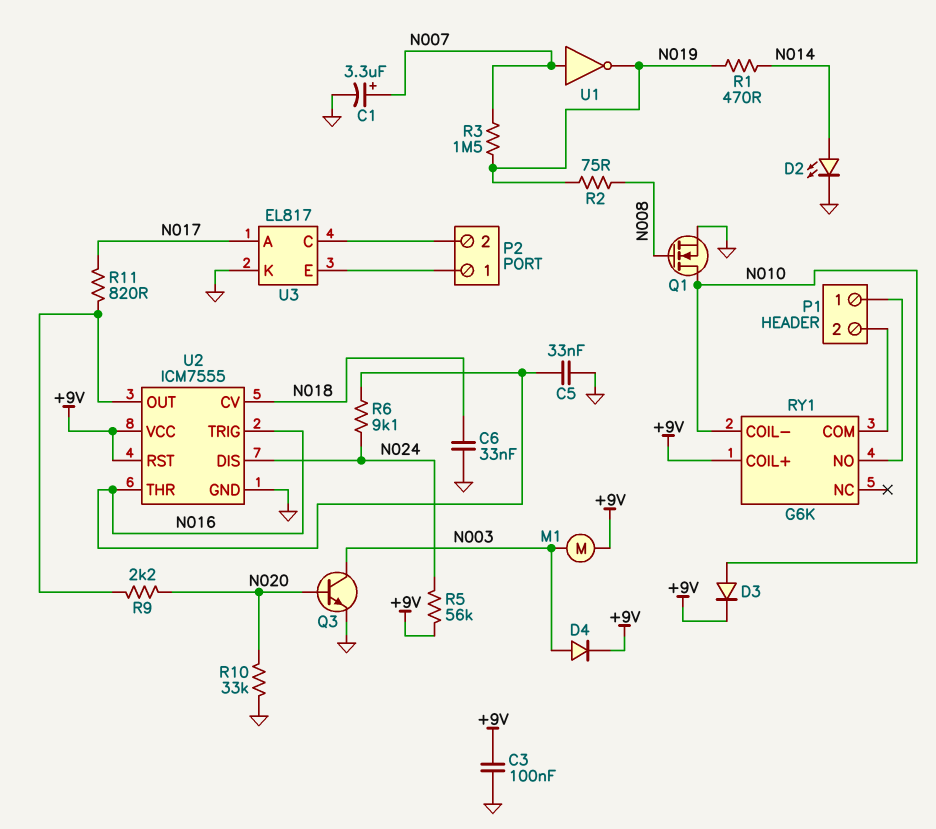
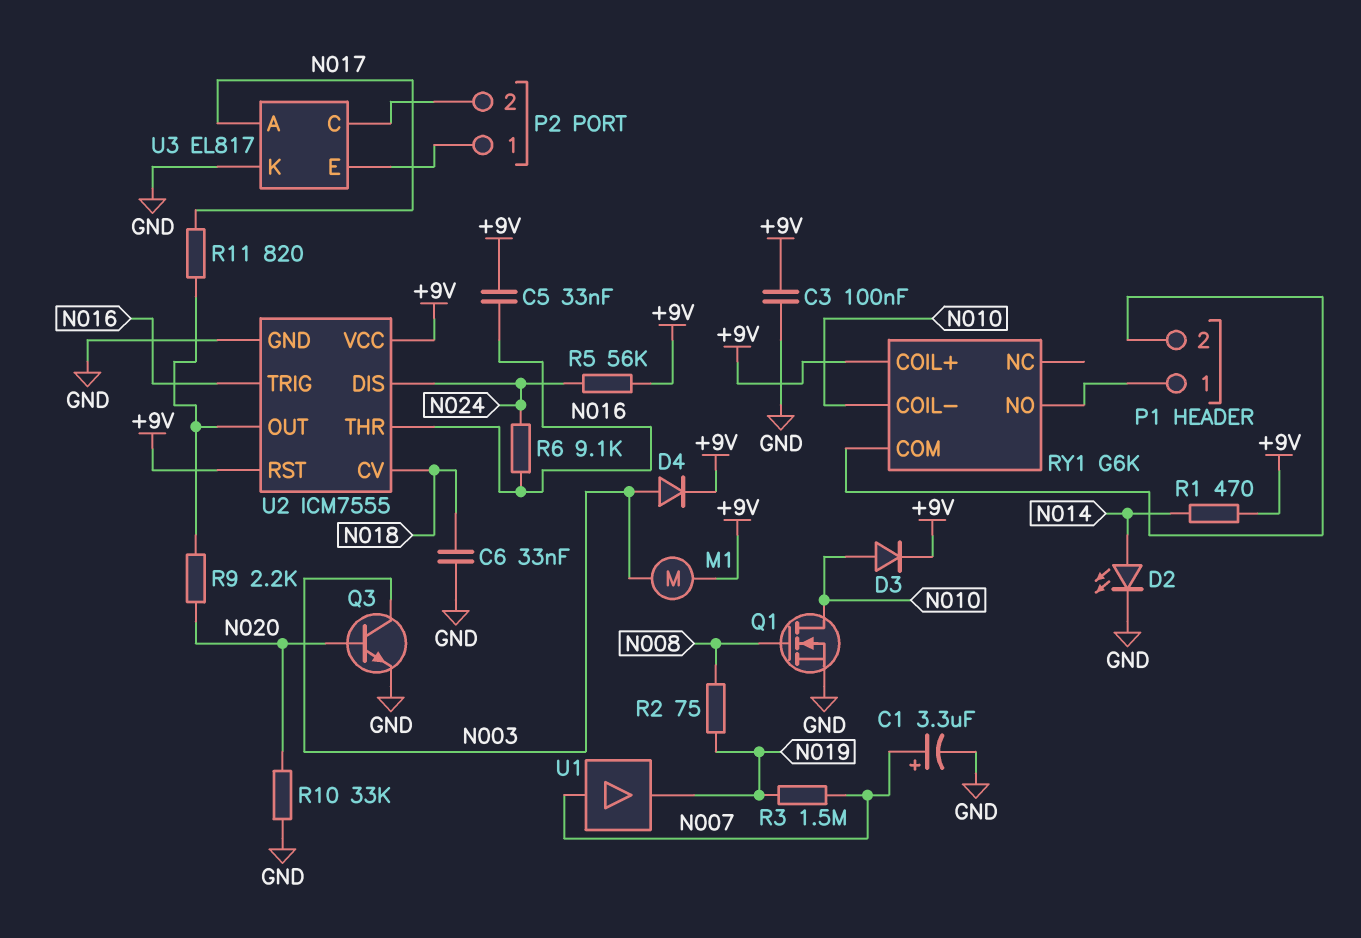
C5: 33nF (GND, N016) -> 33nF (+9V, N016)
R1: 470 (N014, N019) -> 470 (+9V, N014)
U1: NOT (in N007, out N019) -> buffer (in N007, out N019)

